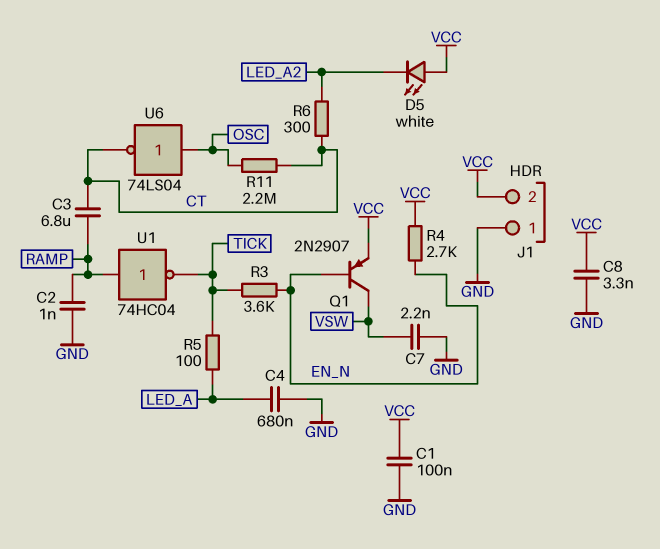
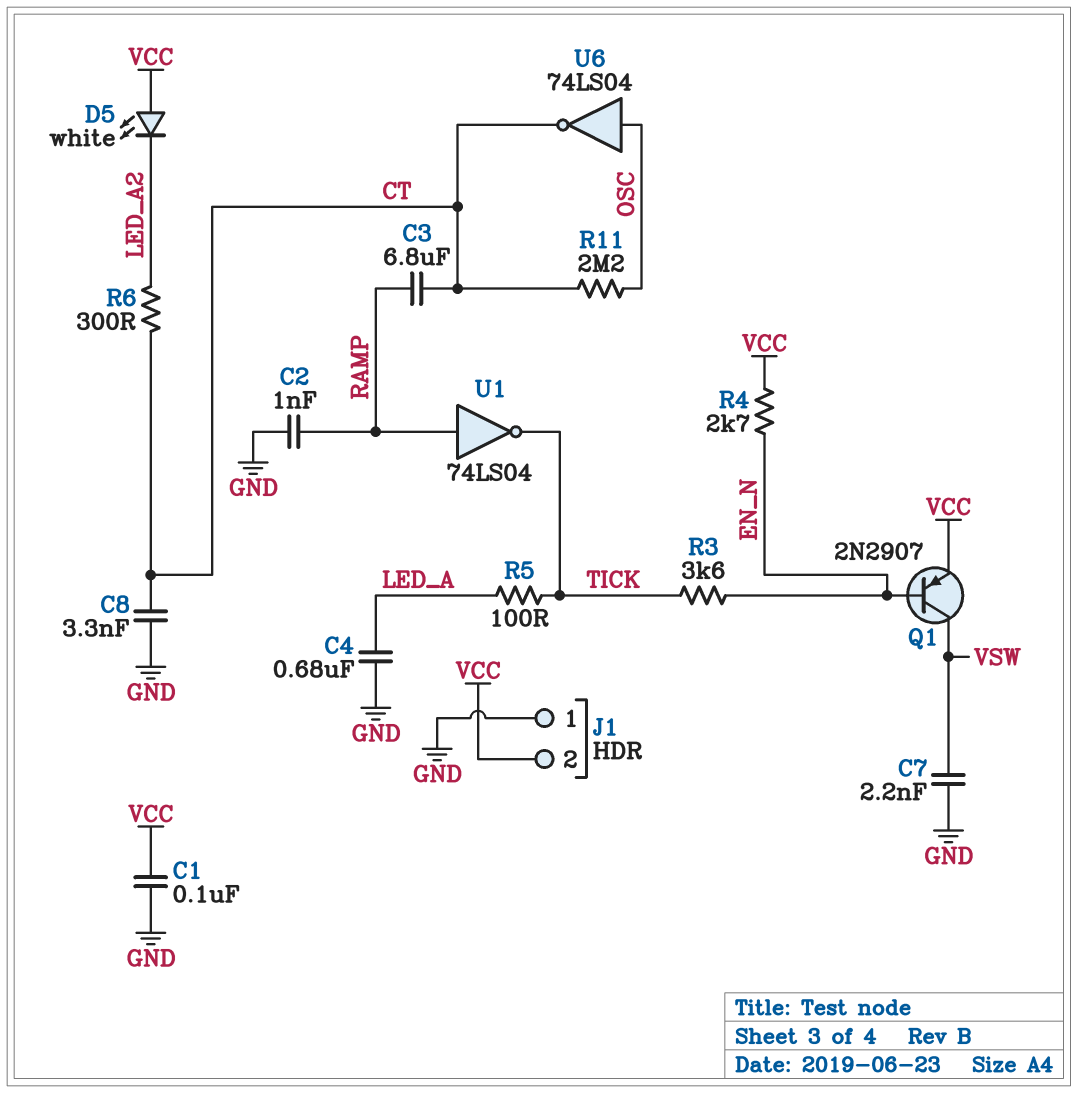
C8: 3.3nF (GND, VCC) -> 3.3nF (CT, GND)
U1: NOT 74HC04 (in RAMP, out TICK) -> NOT 74LS04 (in RAMP, out TICK)

